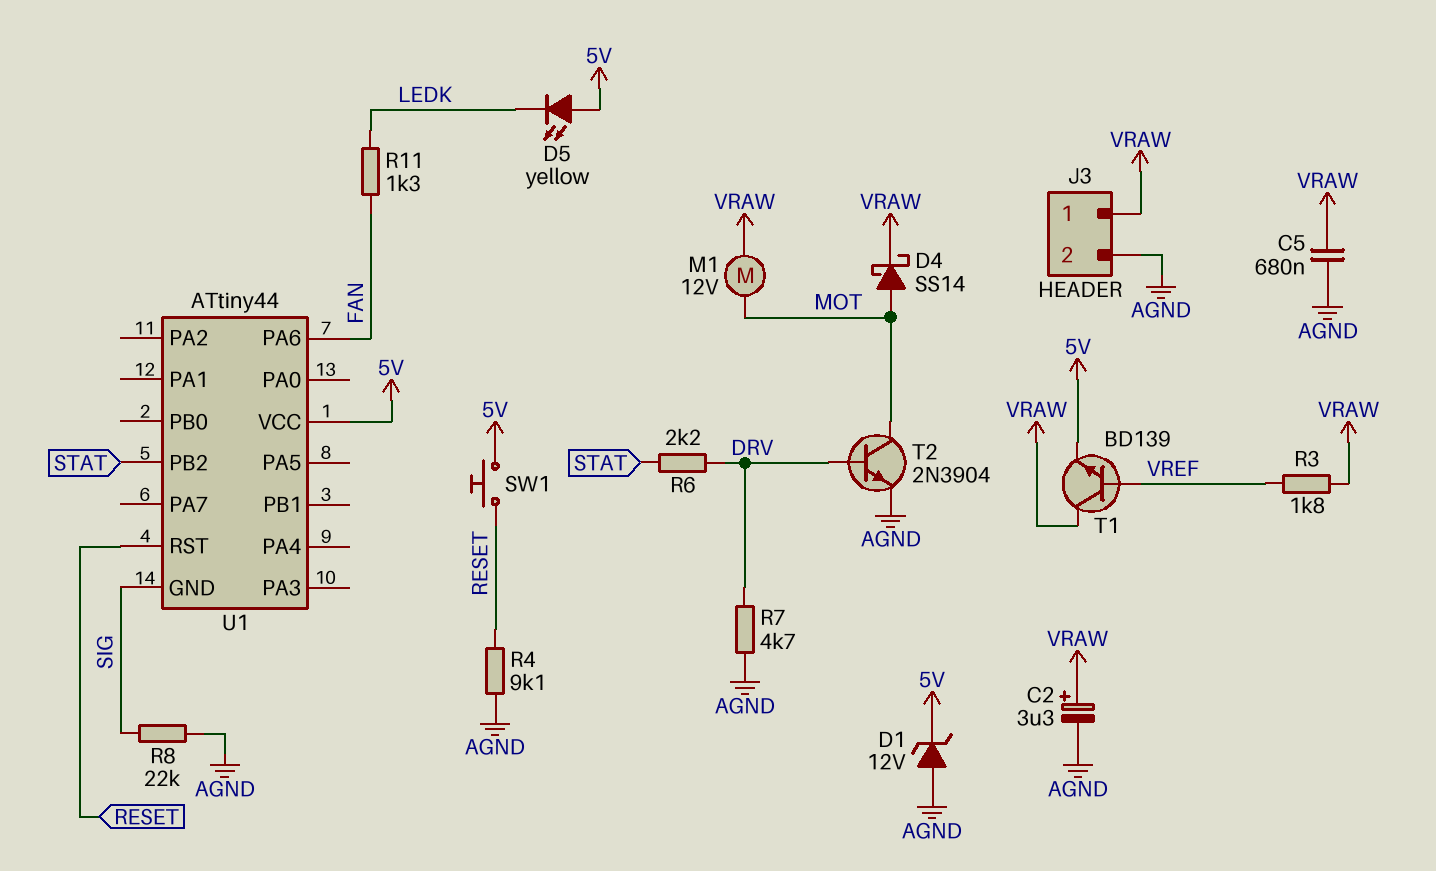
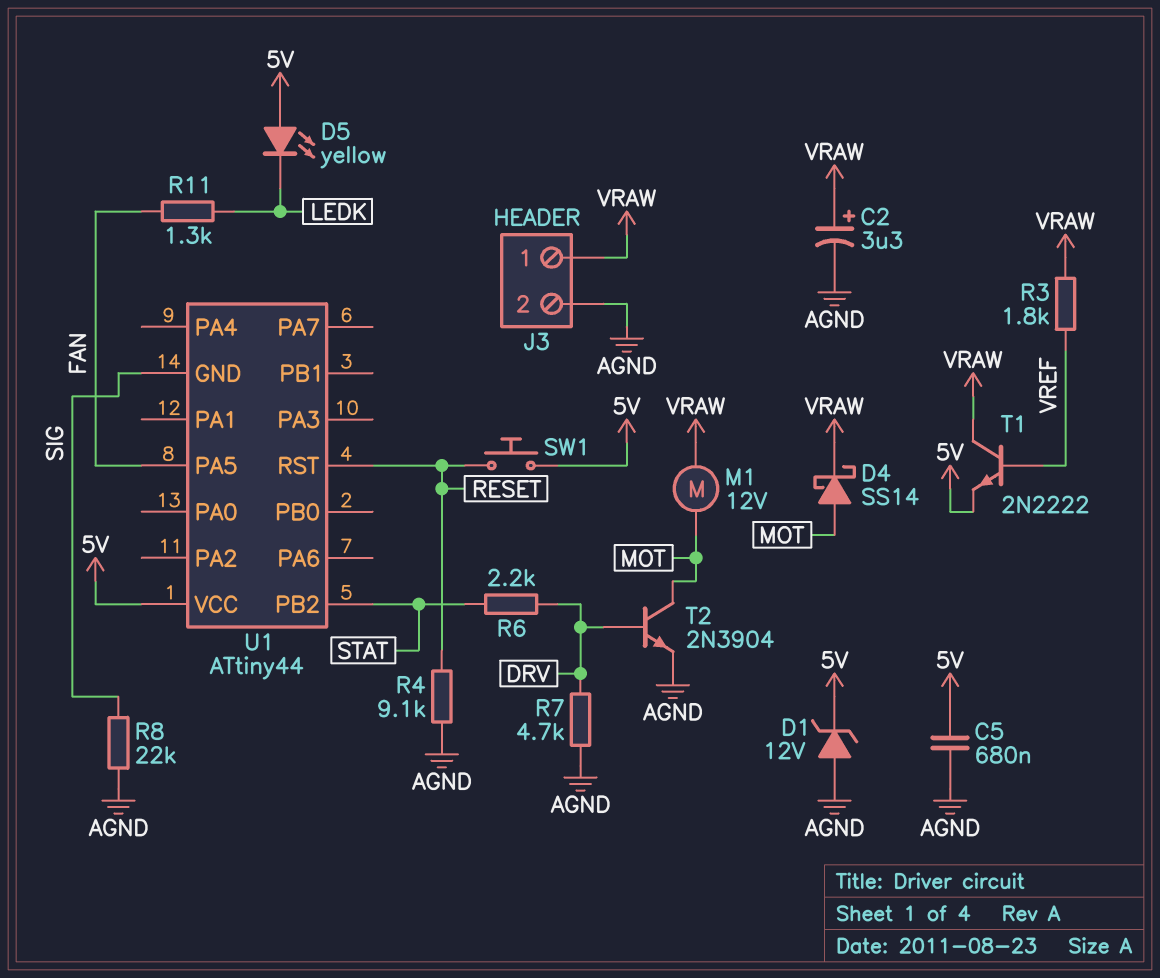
C5: 680nF (AGND, VRAW) -> 680nF (5V, AGND)
T1: NPN BD139 (B VREF, C VRAW, E 5V) -> NPN 2N2222 (B VREF, C VRAW, E 5V)
U1 pin PA5: none -> FAN
U1 pin PA6: FAN -> none

